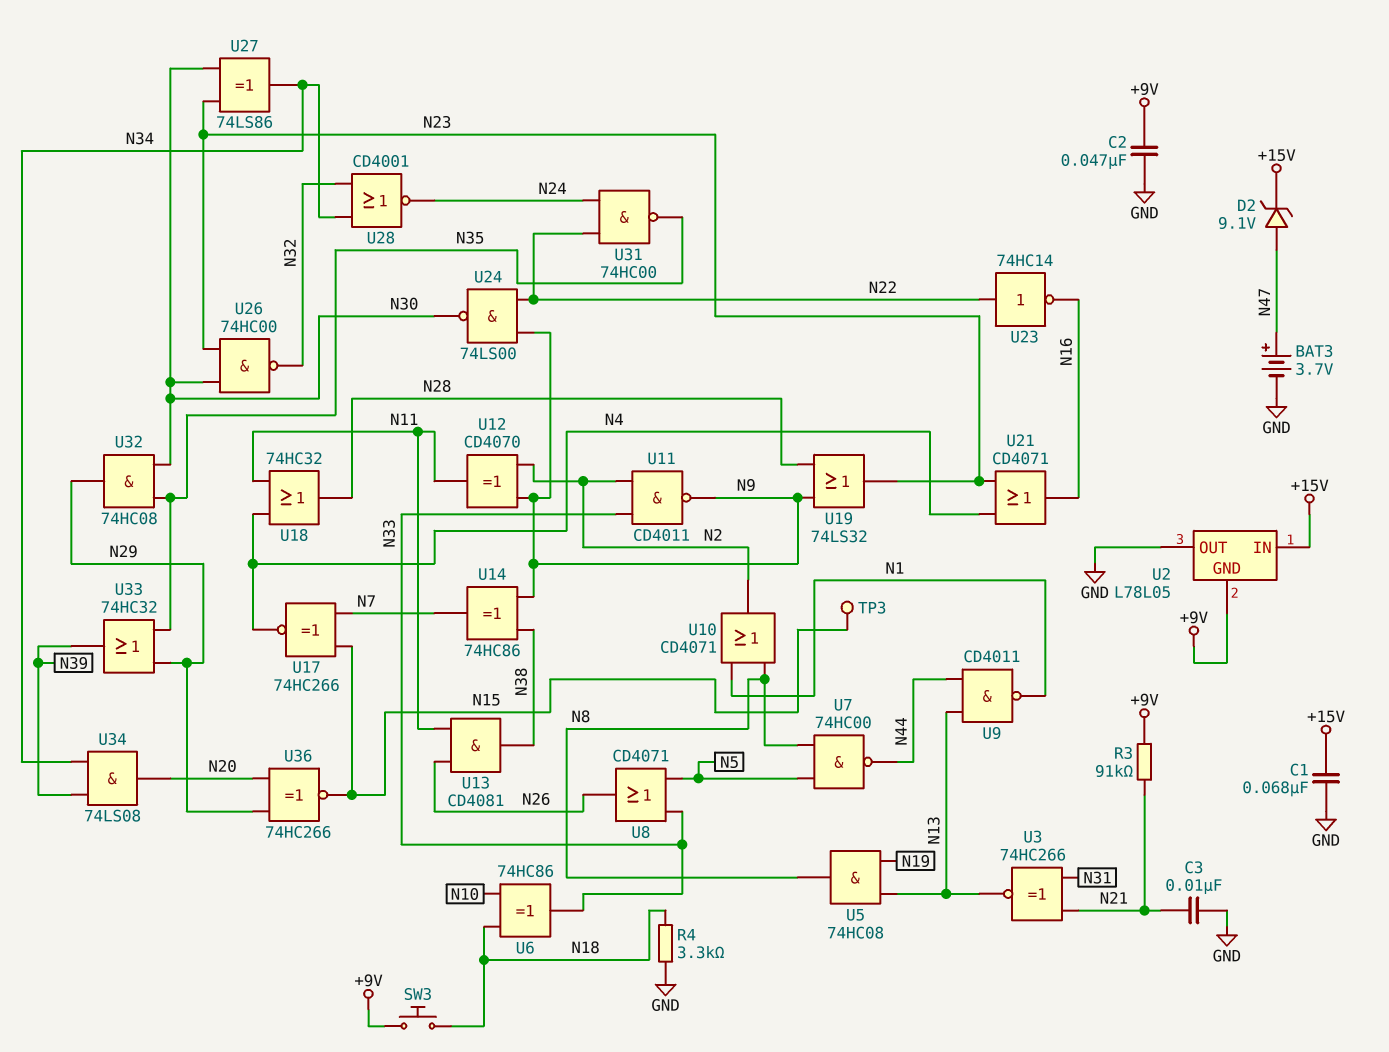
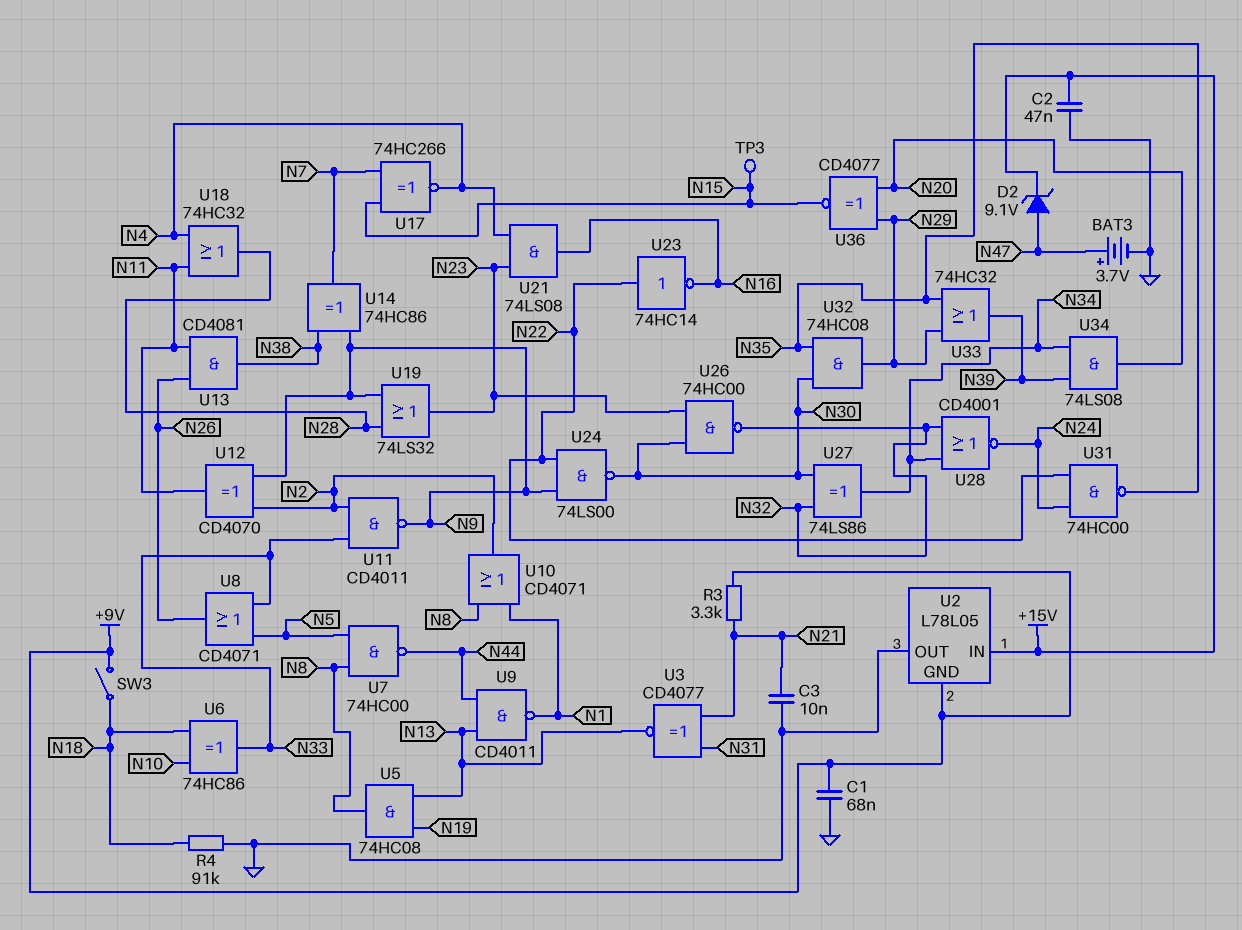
C1: 68nF (+15V, GND) -> 68nF (+9V, GND)
C2: 47nF (+9V, GND) -> 47nF (+15V, GND)
R3: 91k (+9V, N21) -> 3.3k (+9V, N21)
R4: 3.3k (GND, N18) -> 91k (GND, N18)
SW3: button (+9V, N18) -> switch (+9V, N18)
U3: XNOR 74HC266 (in N21, in N31, out N13) -> XNOR CD4077 (in N21, in N31, out N13)
U21: OR CD4071 (in N4, in N23, out N16) -> AND 74LS08 (in N4, in N23, out N16)
U27: XOR 74LS86 (in N23, in N30, out N34) -> XOR 74LS86 (in N30, in N32, out N34)
U36: XNOR 74HC266 (in N20, in N29, out N15) -> XNOR CD4077 (in N20, in N29, out N15)

